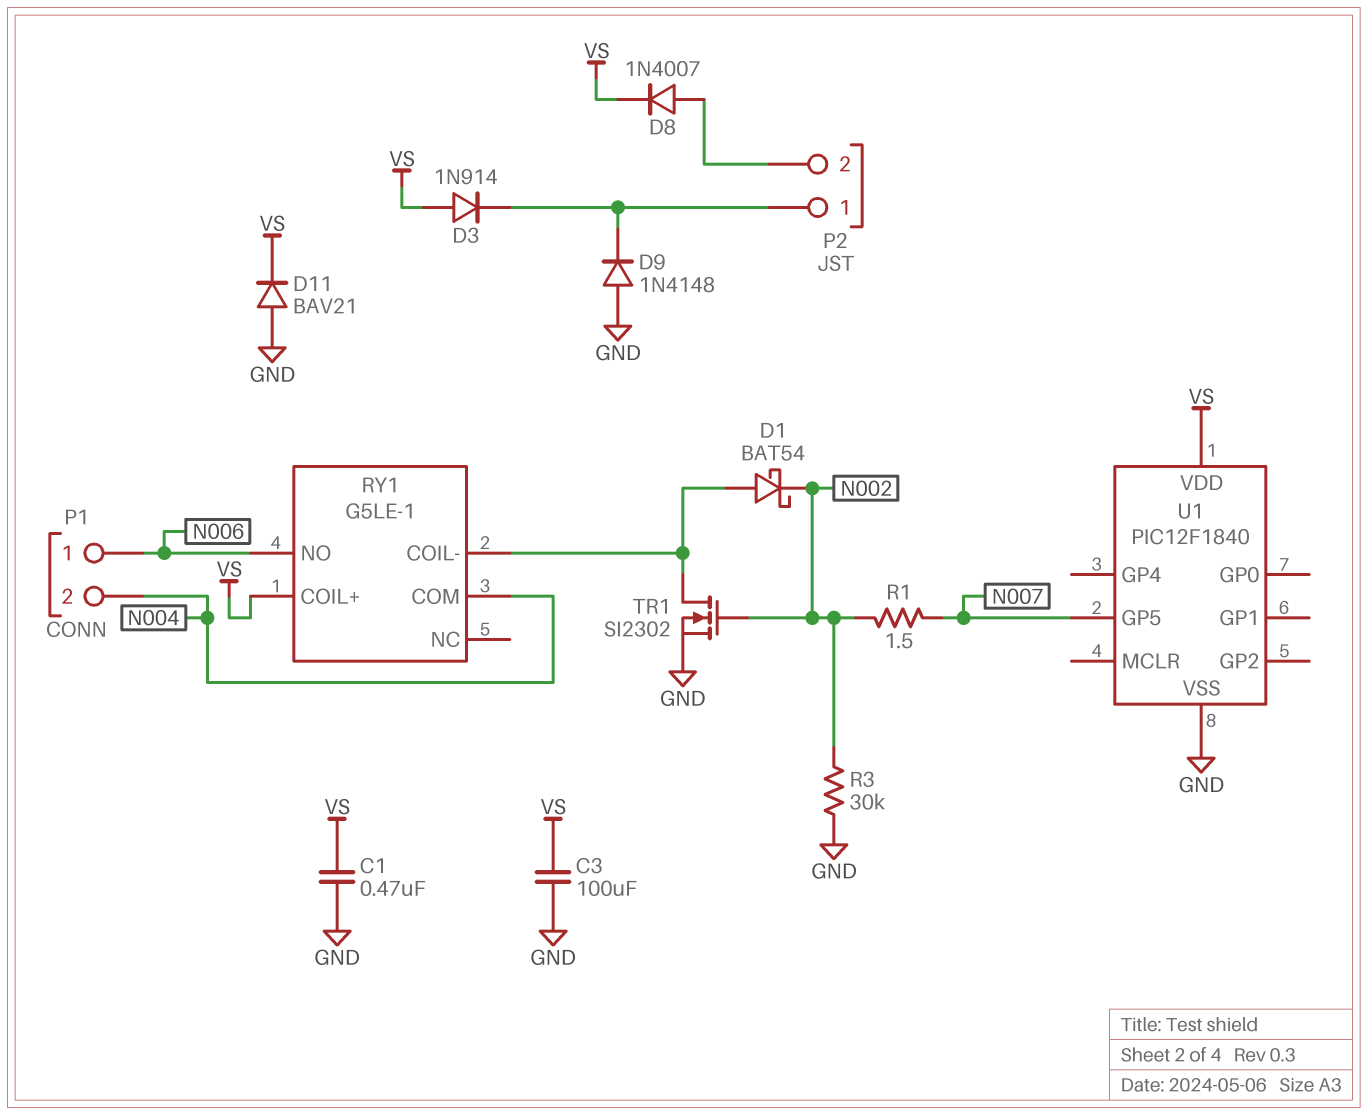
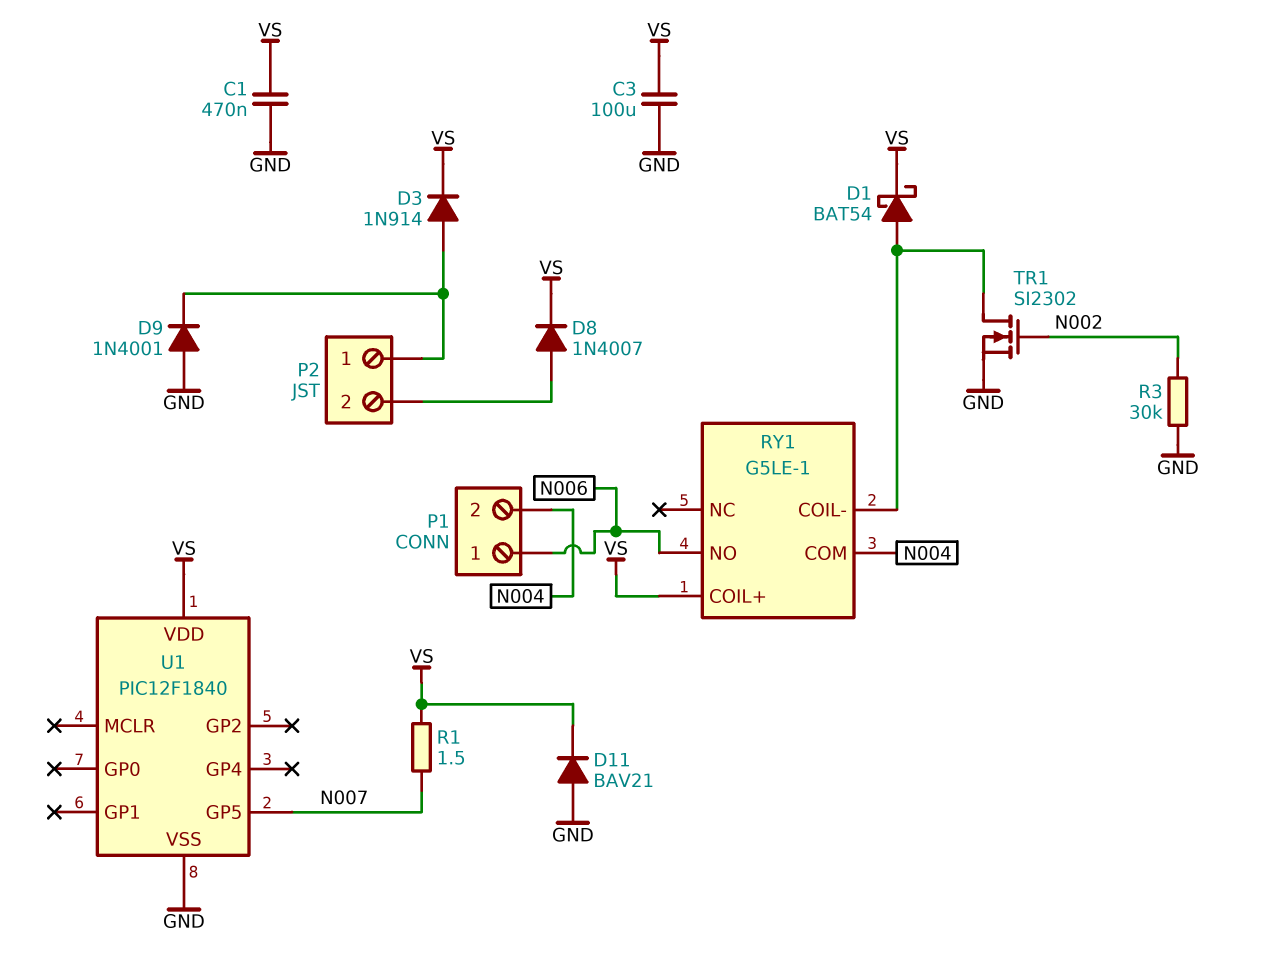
D1: schottky BAT54 (A RY1/COIL-, K N002) -> schottky BAT54 (A RY1/COIL-, K VS)
D3: diode 1N914 (A VS, K P2/1) -> diode 1N914 (A P2/1, K VS)
D9: diode 1N4148 (A GND, K P2/1) -> diode 1N4001 (A GND, K P2/1)
R1: 1.5 (N002, N007) -> 1.5 (N007, VS)

